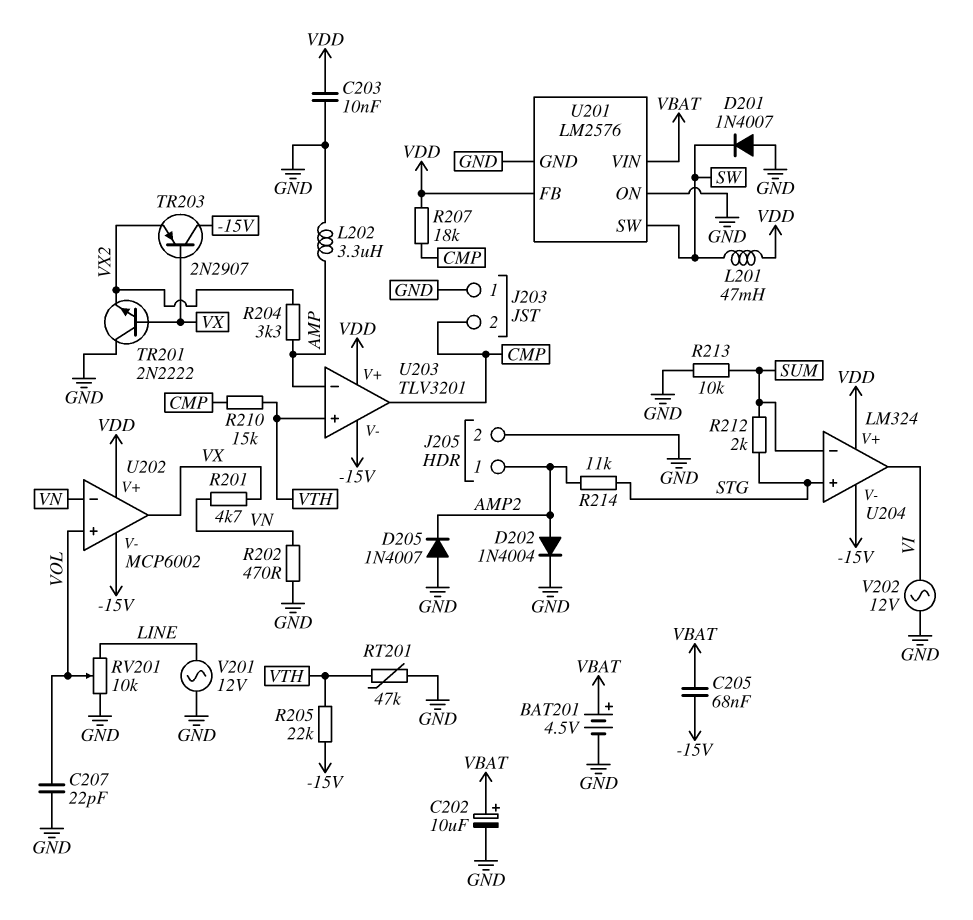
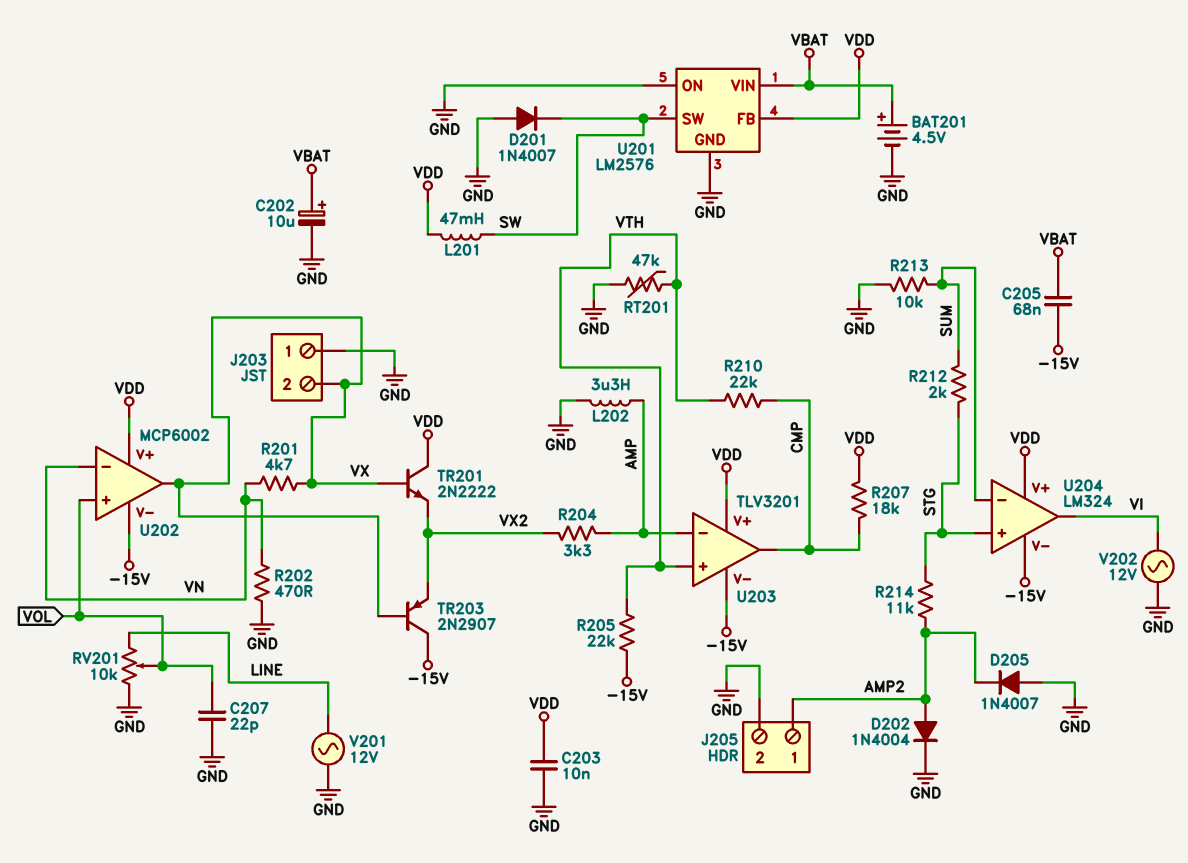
J203 pin 2: CMP -> VX
R210: 15k (CMP, VTH) -> 22k (CMP, VTH)
TR201: NPN 2N2222 (B VX, C GND, E VX2) -> NPN 2N2222 (B VX, C VDD, E VX2)

